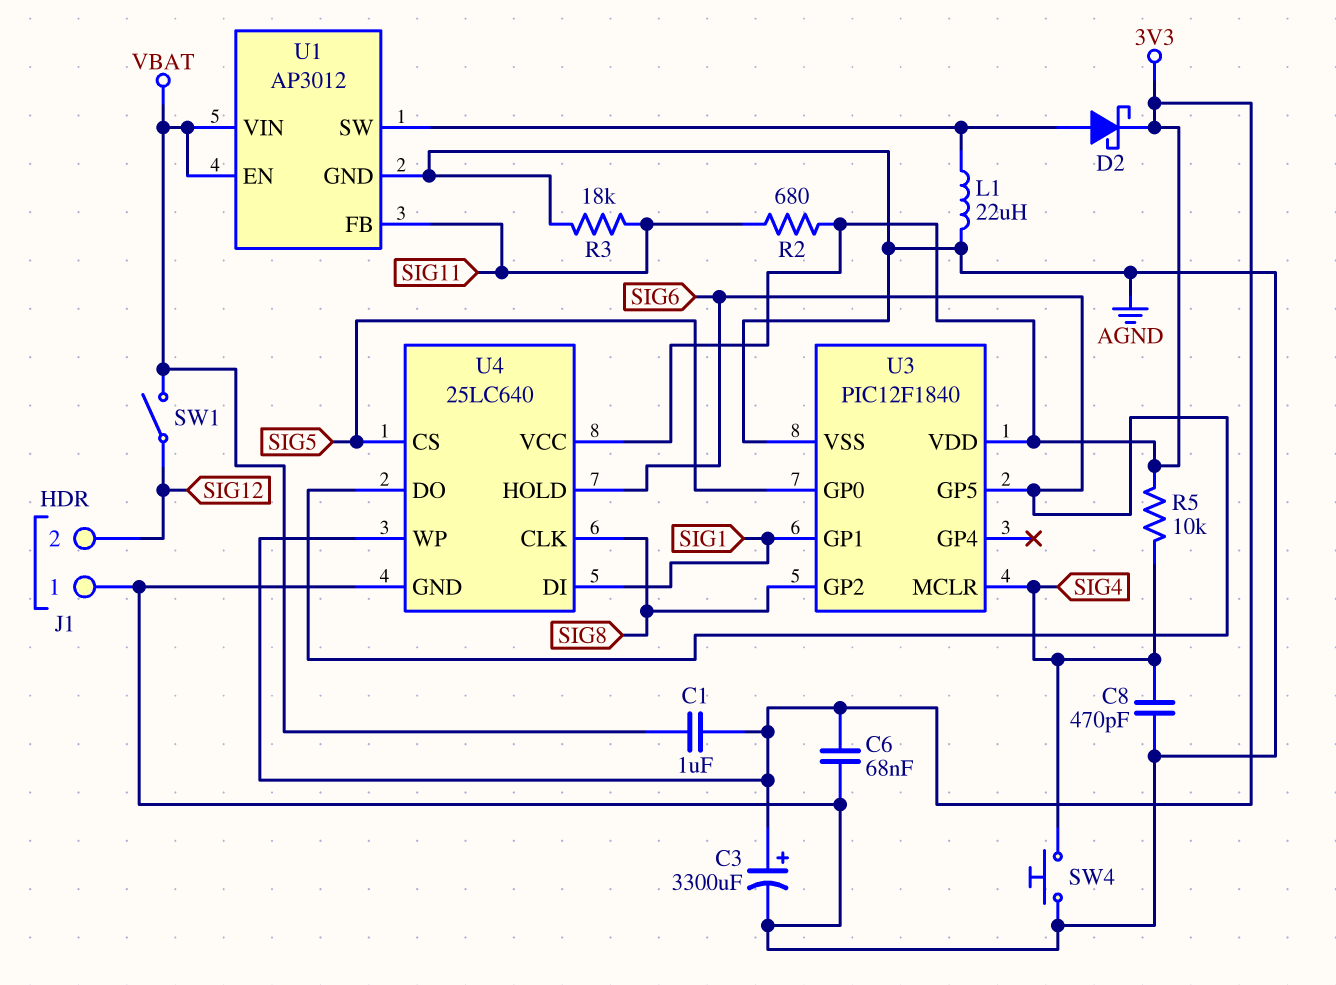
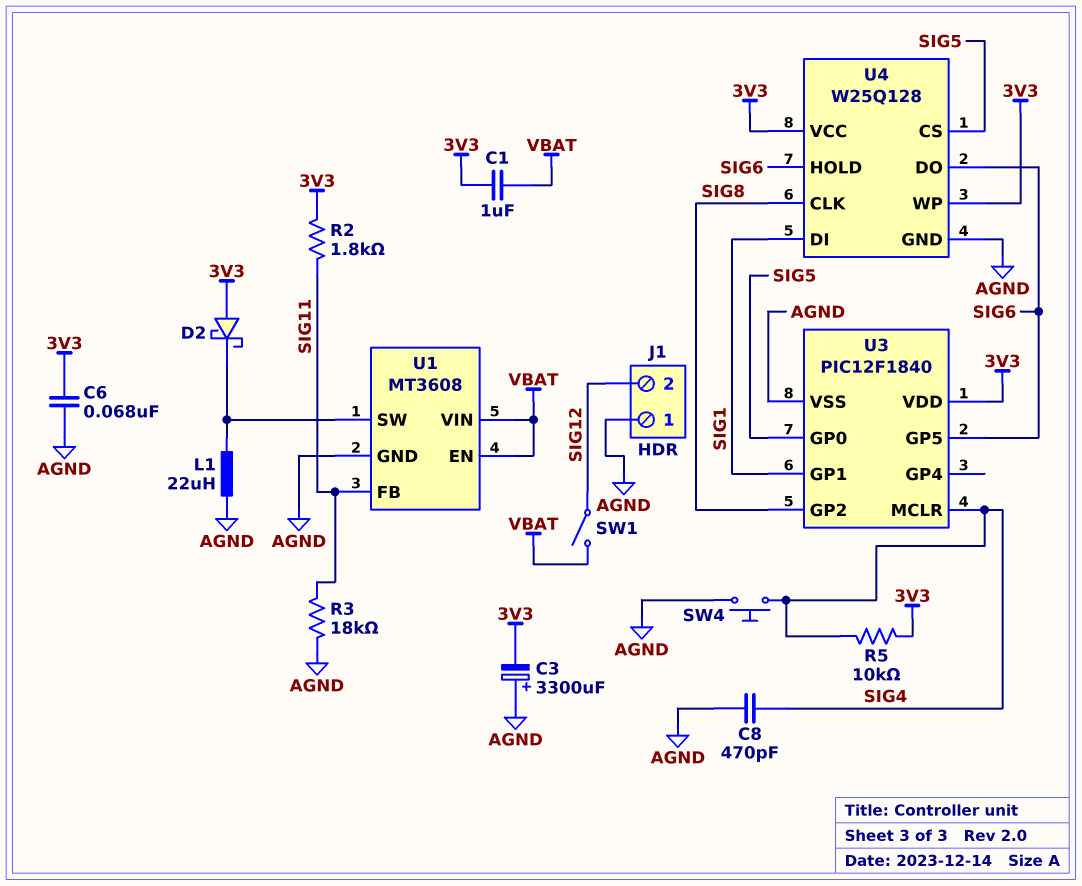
C3: 3300uF (plus 3V3, minus AGND) -> 3300uF (plus AGND, minus 3V3)
D2: schottky (A U1/SW, K 3V3) -> schottky (A 3V3, K U1/SW)
R2: 680 (3V3, SIG11) -> 1.8k (3V3, SIG11)
U1: AP3012 -> MT3608
U4: 25LC640 -> W25Q128

